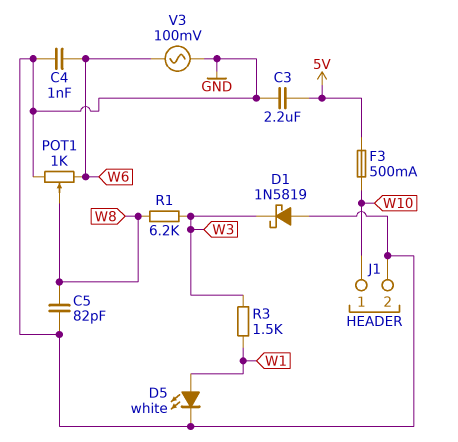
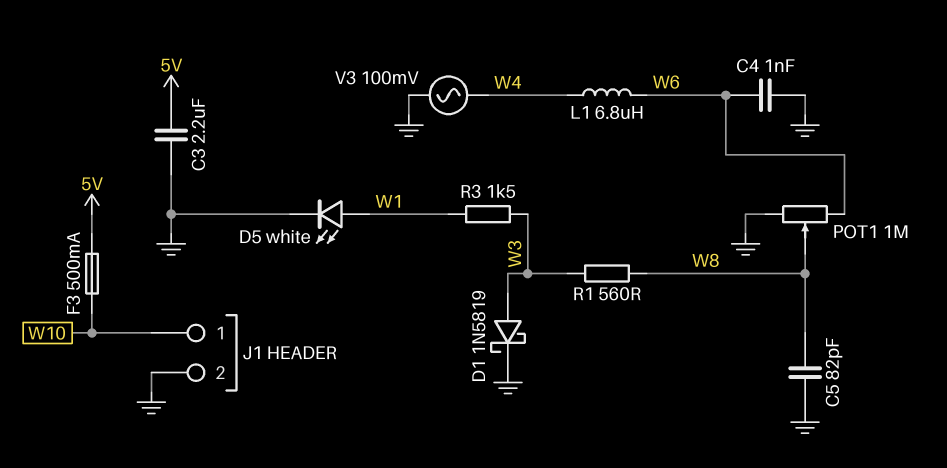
D1: schottky 1N5819 (A GND, K W3) -> schottky 1N5819 (A W3, K GND)
L1: none -> 6.8uH (W4, W6)
POT1: 1k (GND, W6, wiper W8) -> 1M (GND, W6, wiper W8)
R1: 6.2k (W3, W8) -> 560 (W3, W8)
V3: AC 100mV (GND, W6) -> AC 100mV (GND, W4)

